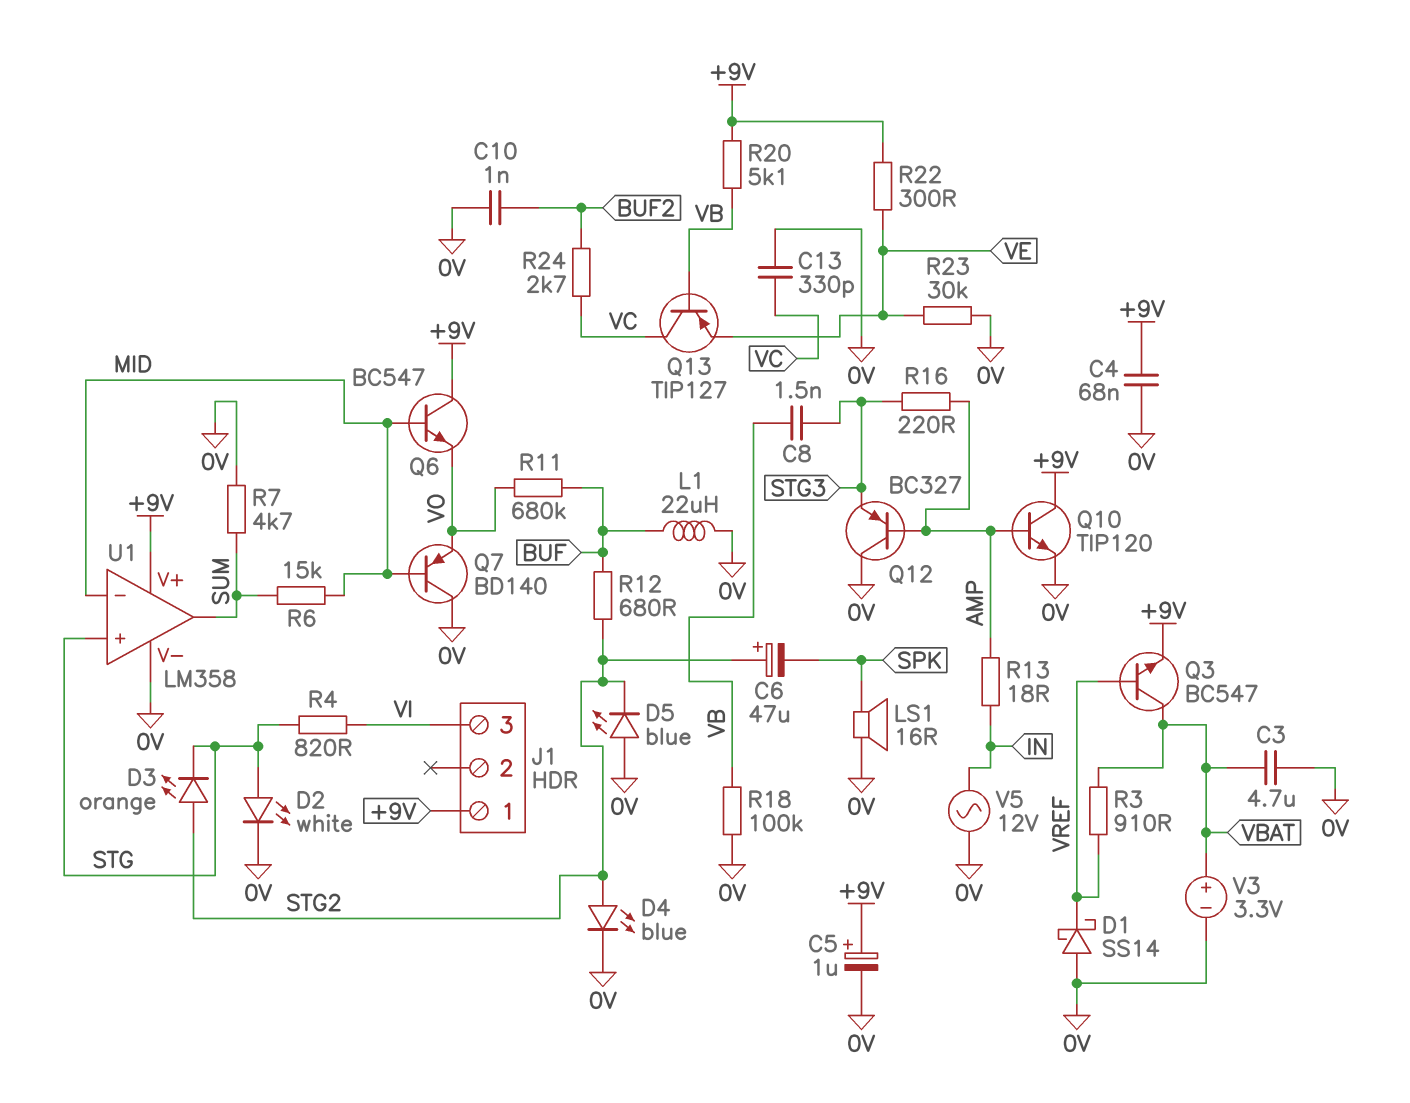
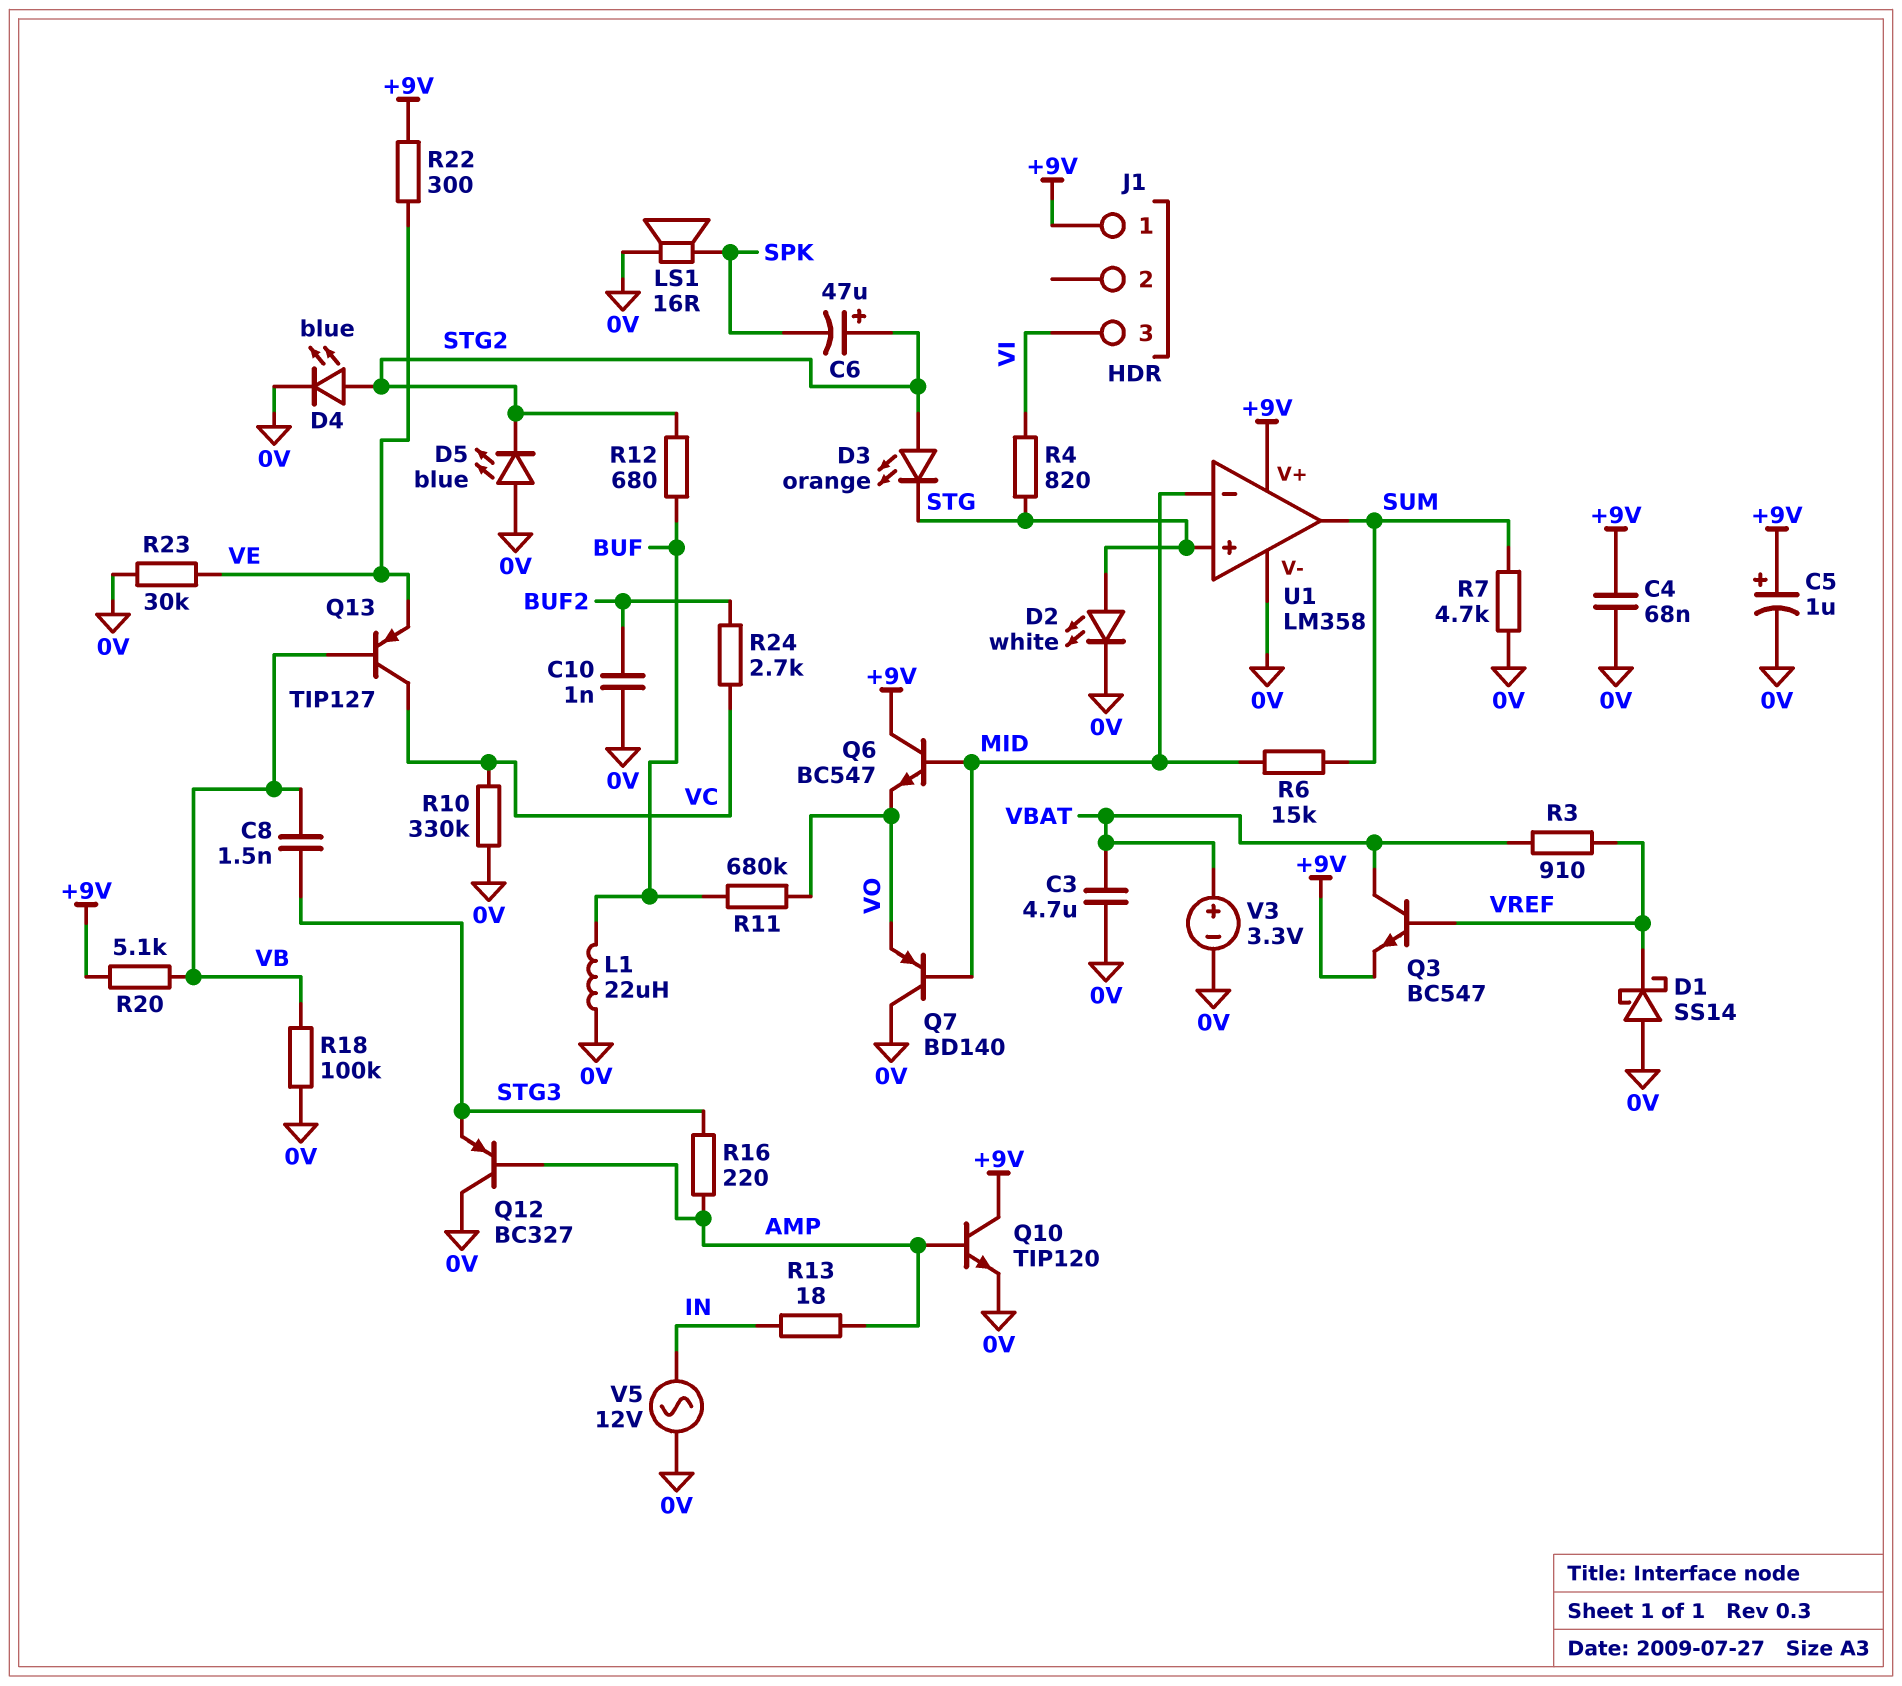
C13: 330pF (0V, VC) -> none
R10: none -> 330k (0V, VC)

